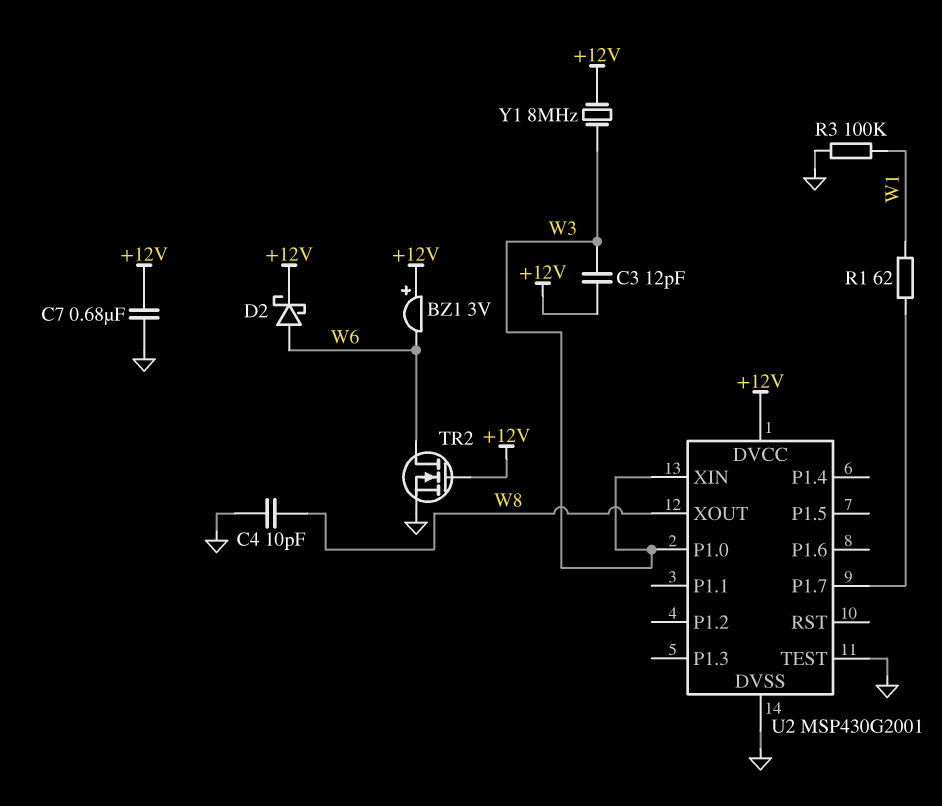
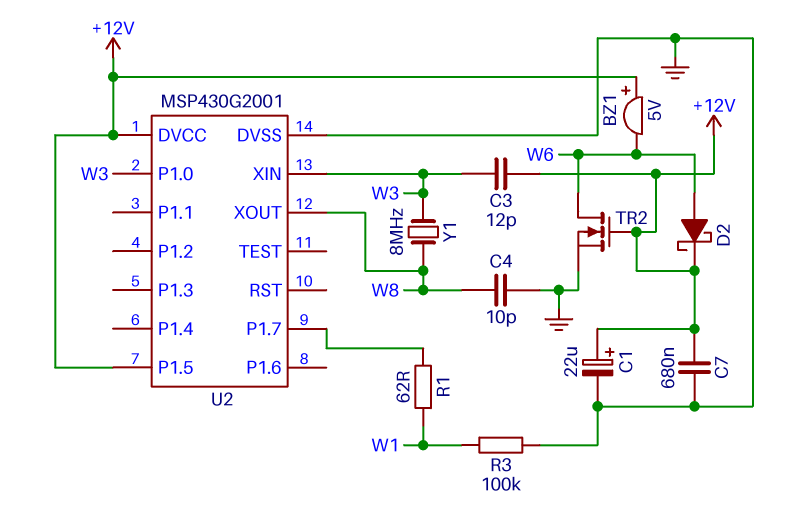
BZ1: buzzer 3V (plus +12V, minus W6) -> buzzer 5V (plus +12V, minus W6)
C1: none -> 22uF (plus +12V, minus GND)
U2 pin P1.5: none -> +12V
U2 pin TEST: GND -> none
Y1: 8MHz (+12V, W3) -> 8MHz (W3, W8)

